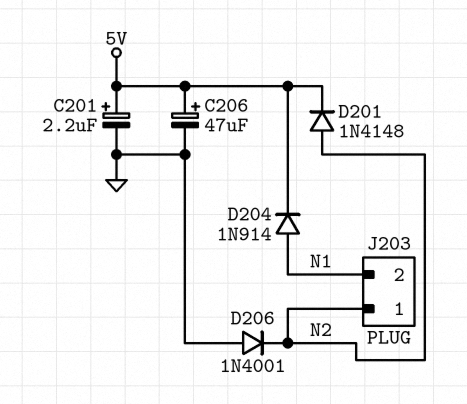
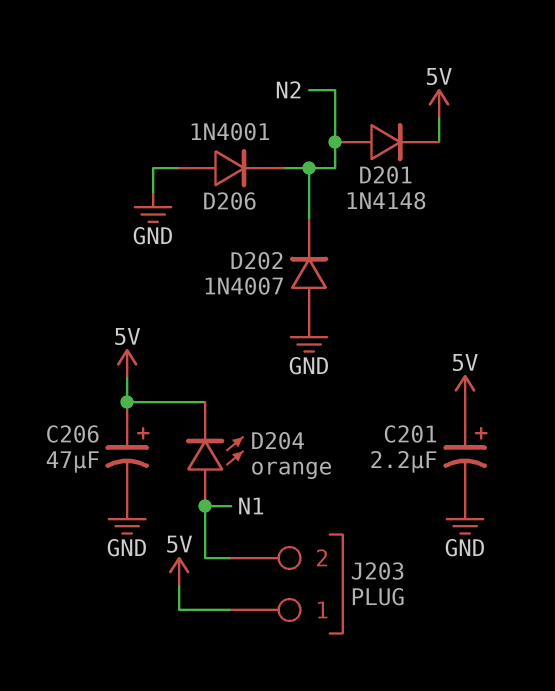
D202: none -> diode 1N4007 (A GND, K N2)
D204: diode 1N914 (A N1, K 5V) -> LED orange (A N1, K 5V)
J203 pin 1: N2 -> 5V

